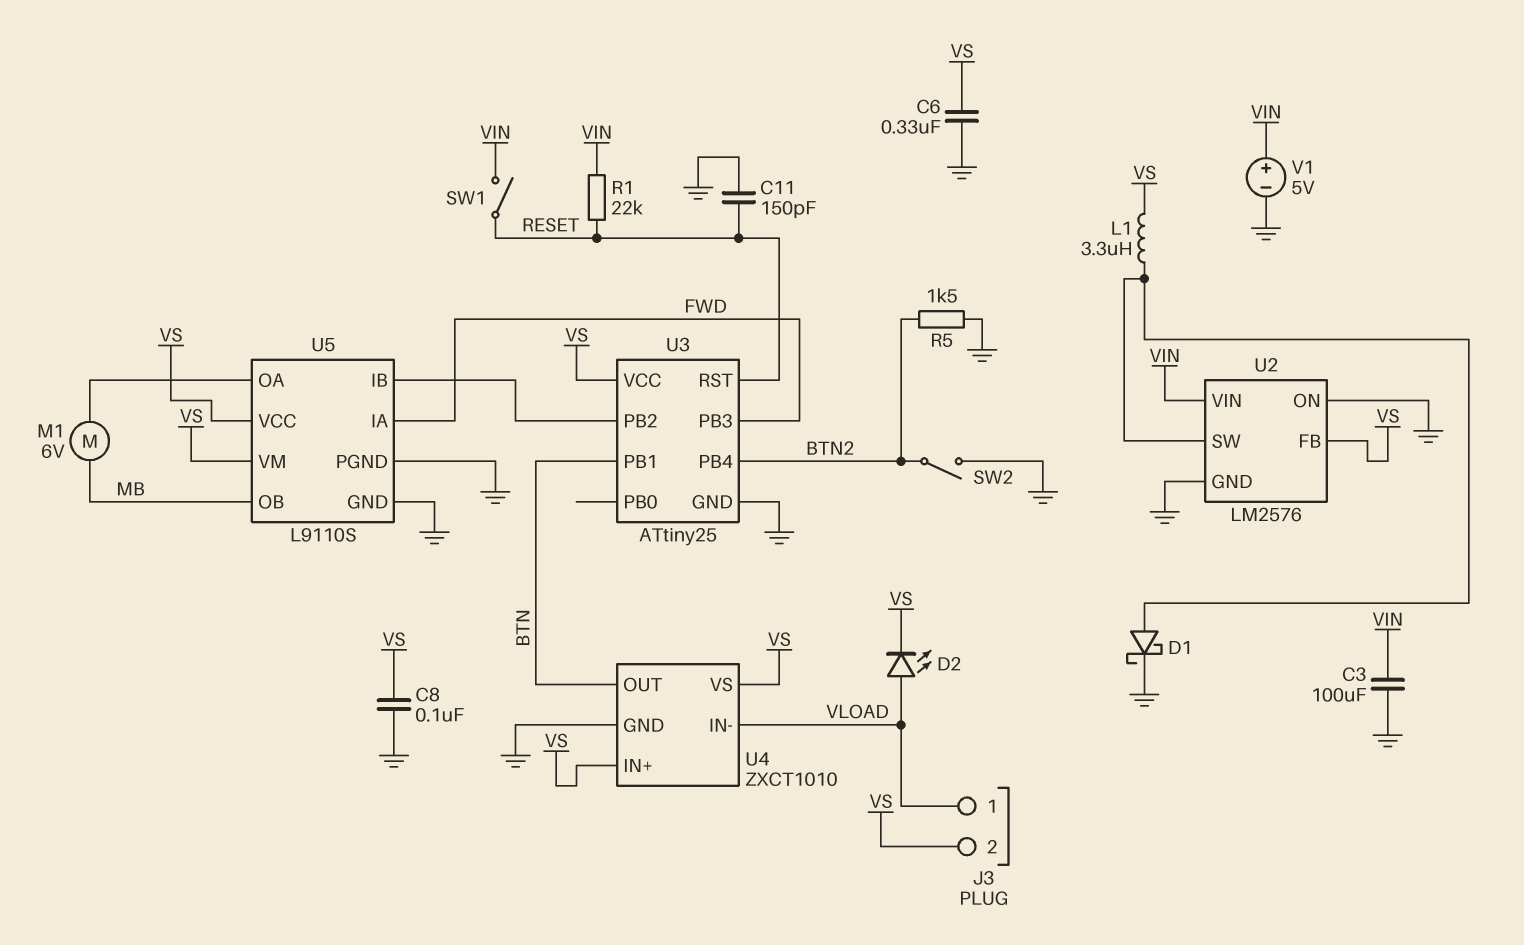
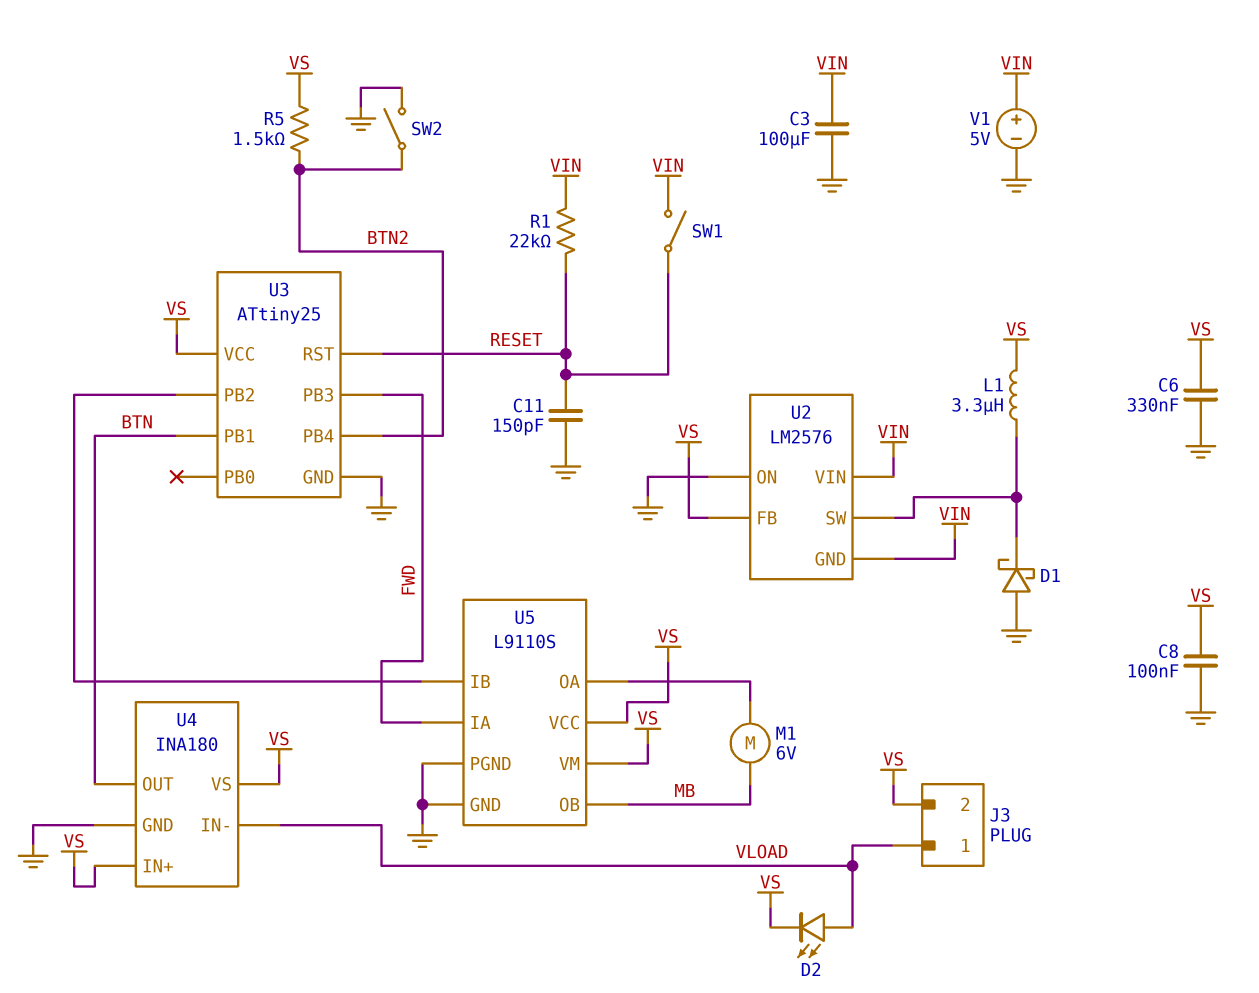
D1: schottky (A U2/SW, K GND) -> schottky (A GND, K U2/SW)
R5: 1.5k (BTN2, GND) -> 1.5k (BTN2, VS)
U2 pin GND: GND -> VIN
U4: ZXCT1010 -> INA180

